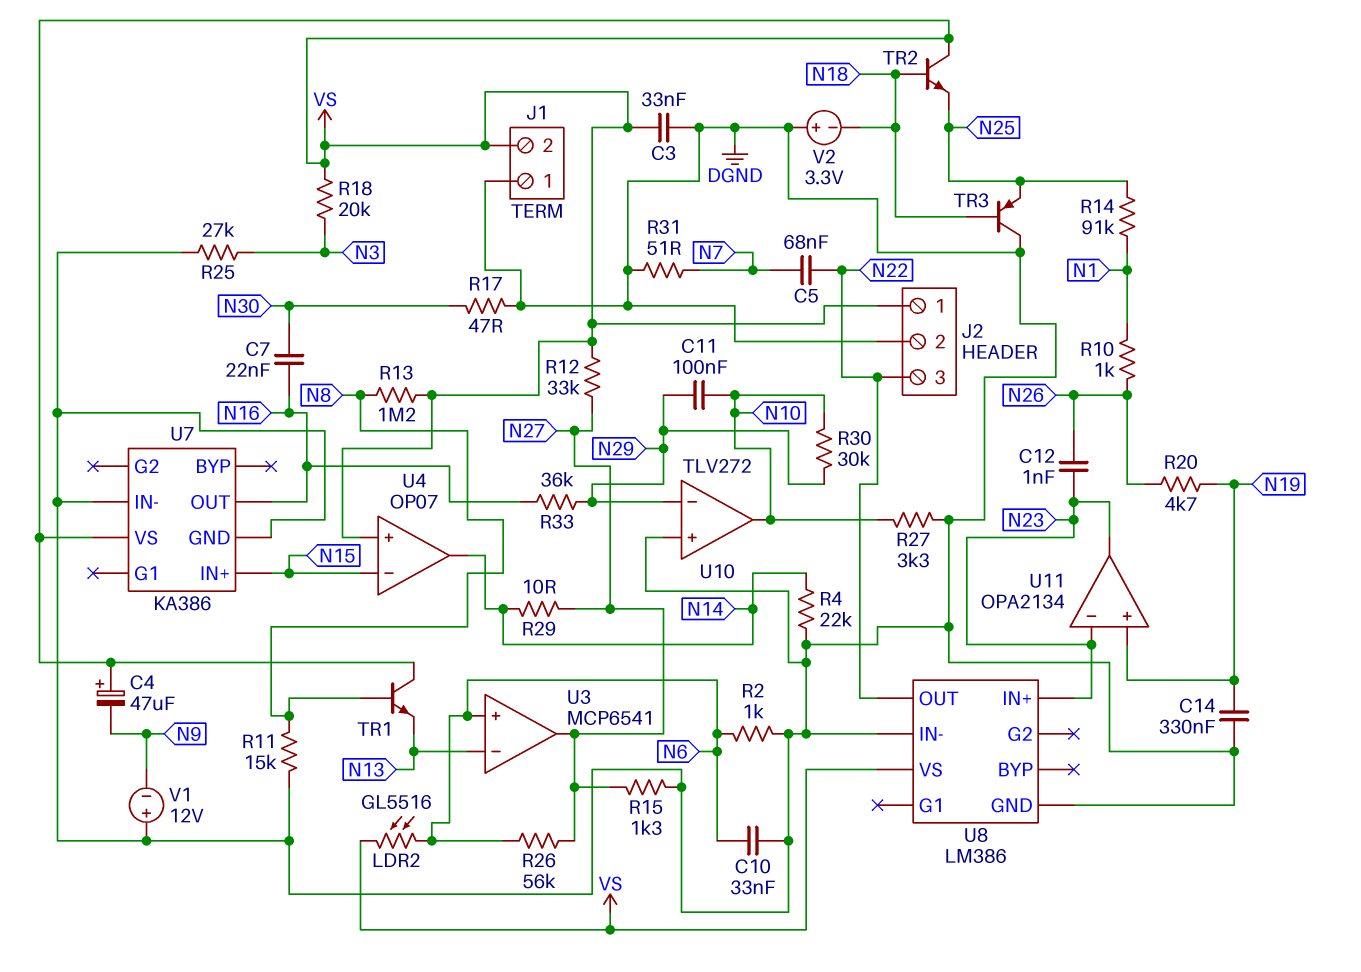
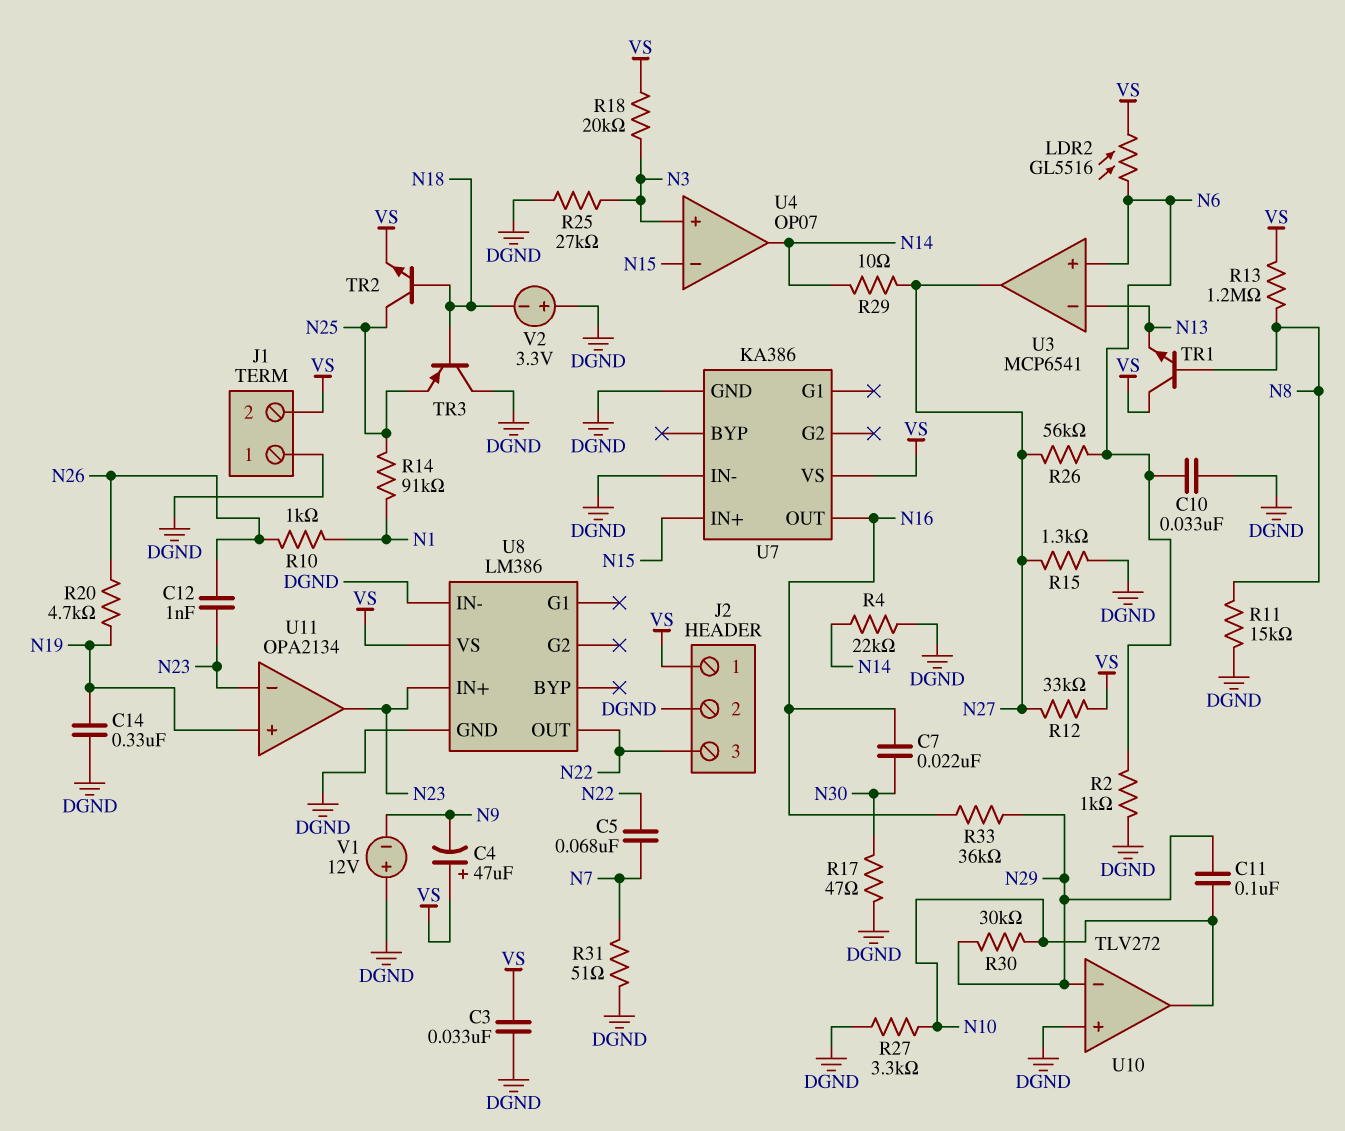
TR2: NPN (B N18, C VS, E N25) -> NPN (B N18, C N25, E VS)
U4 pin in+: VS -> N3

